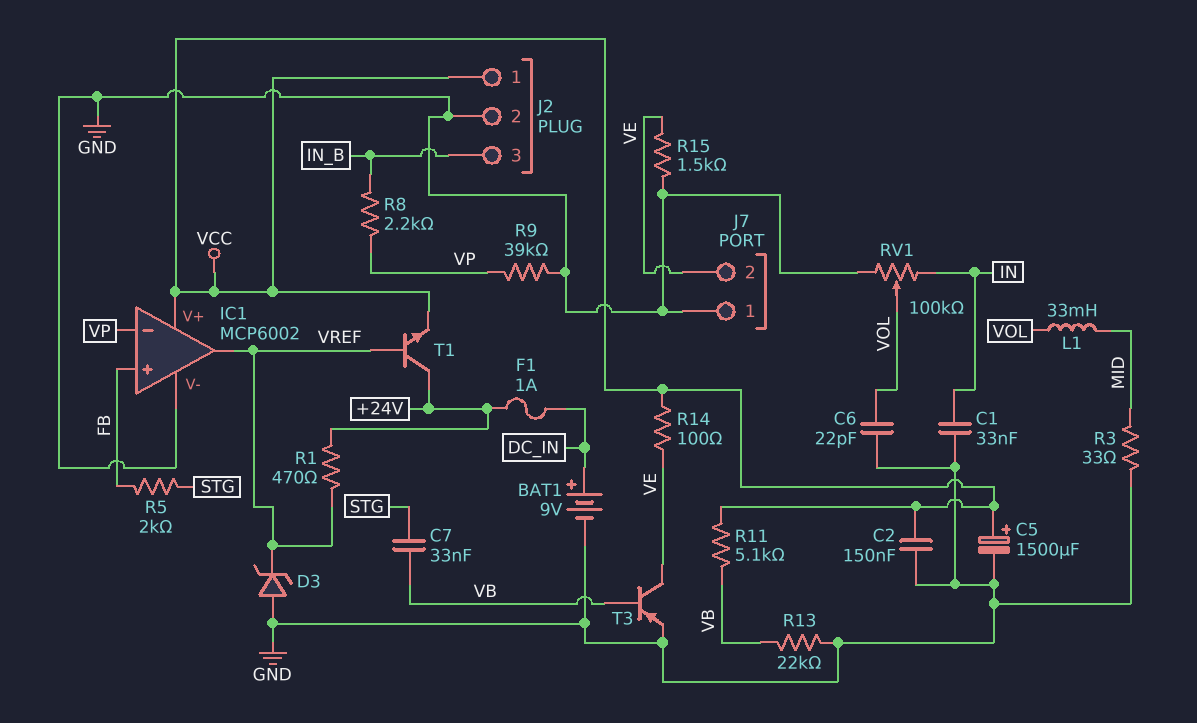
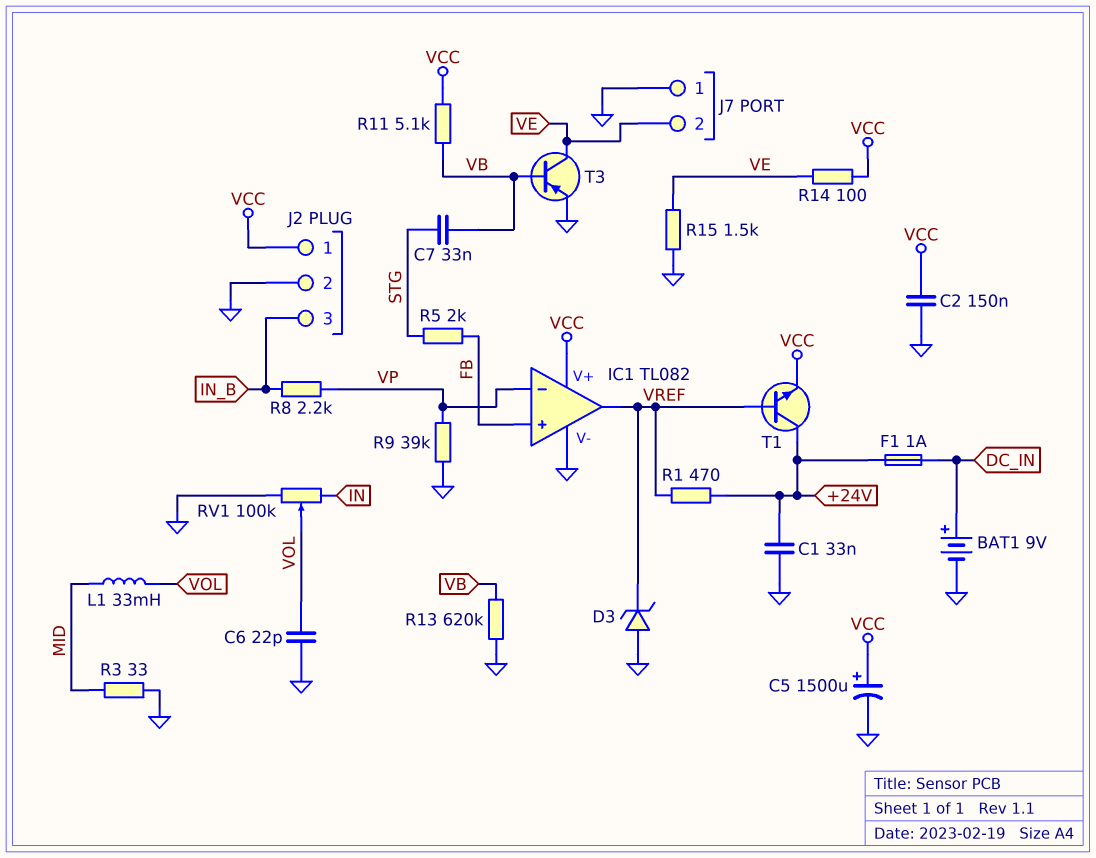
C1: 33nF (GND, IN) -> 33nF (+24V, GND)
IC1: MCP6002 -> TL082
R13: 22k (GND, VB) -> 620k (GND, VB)

